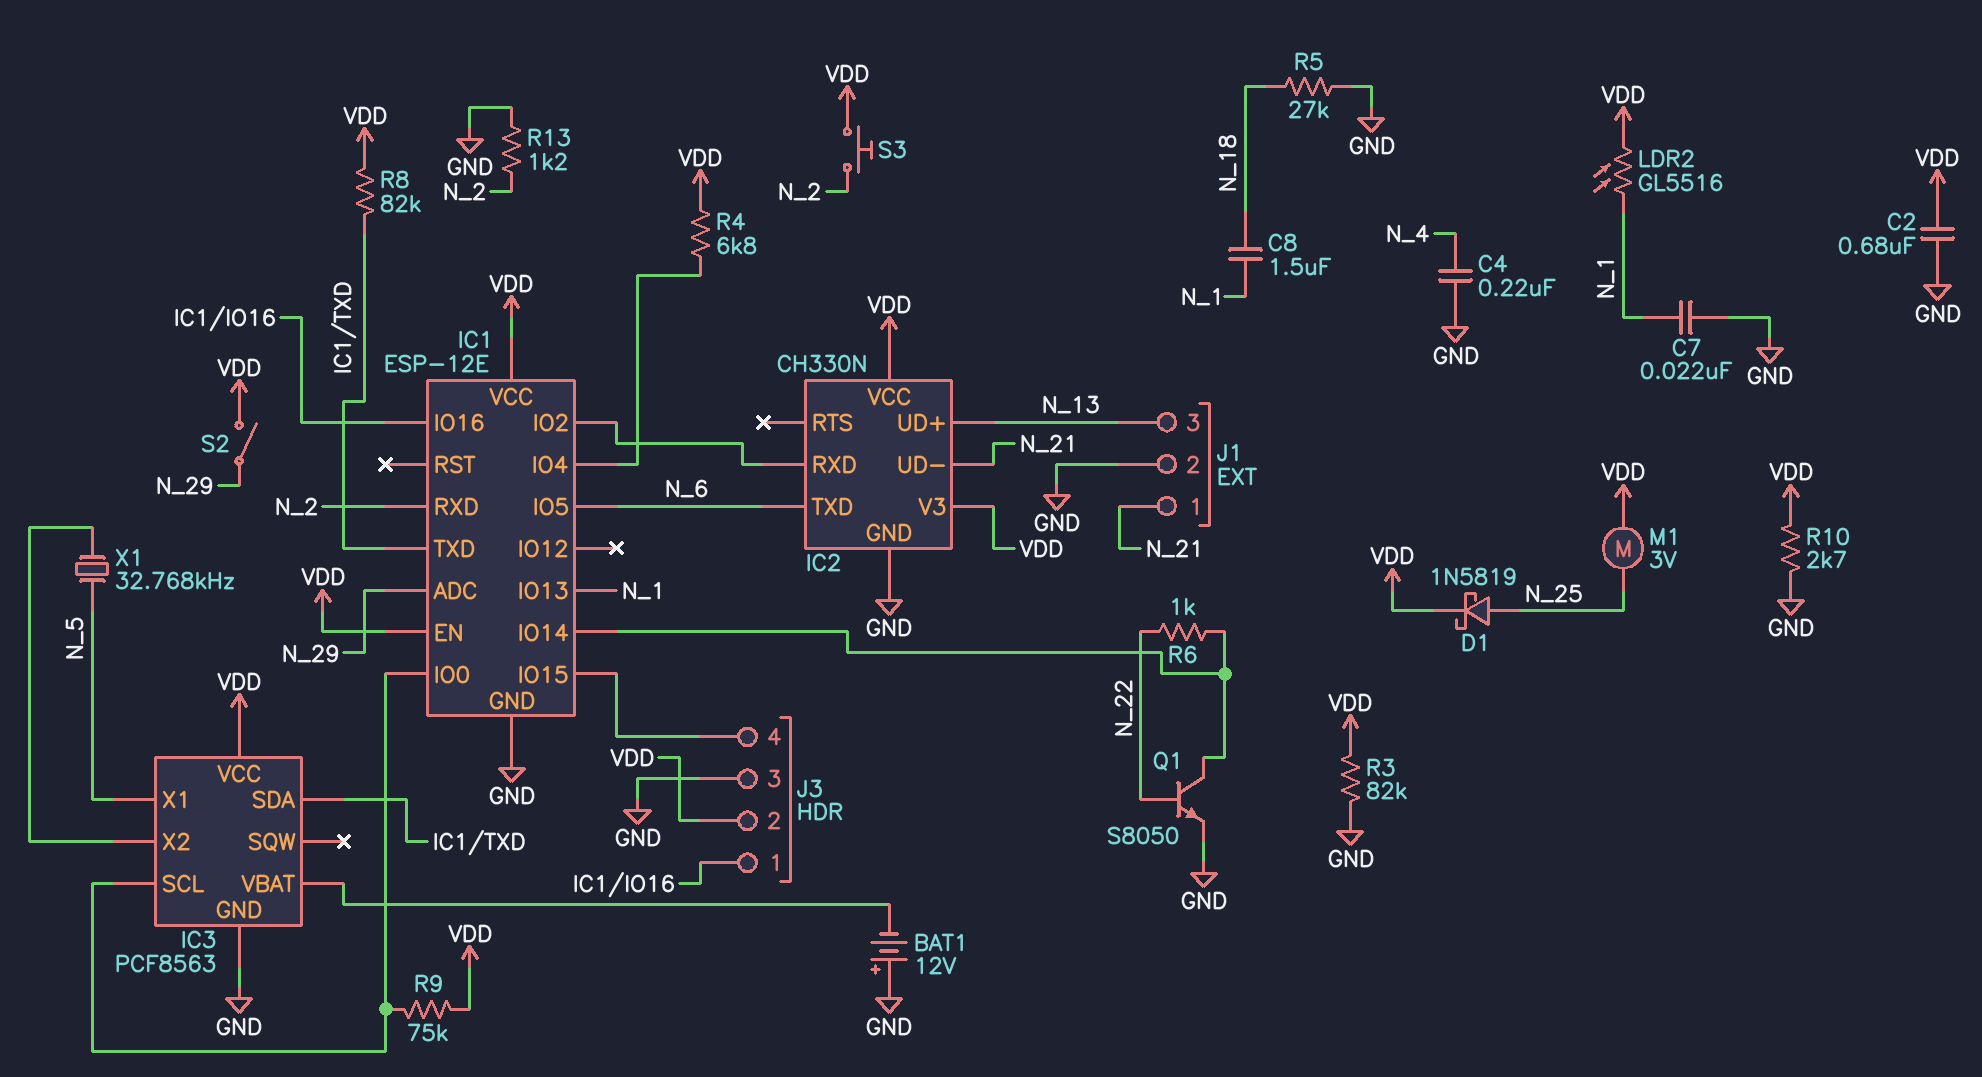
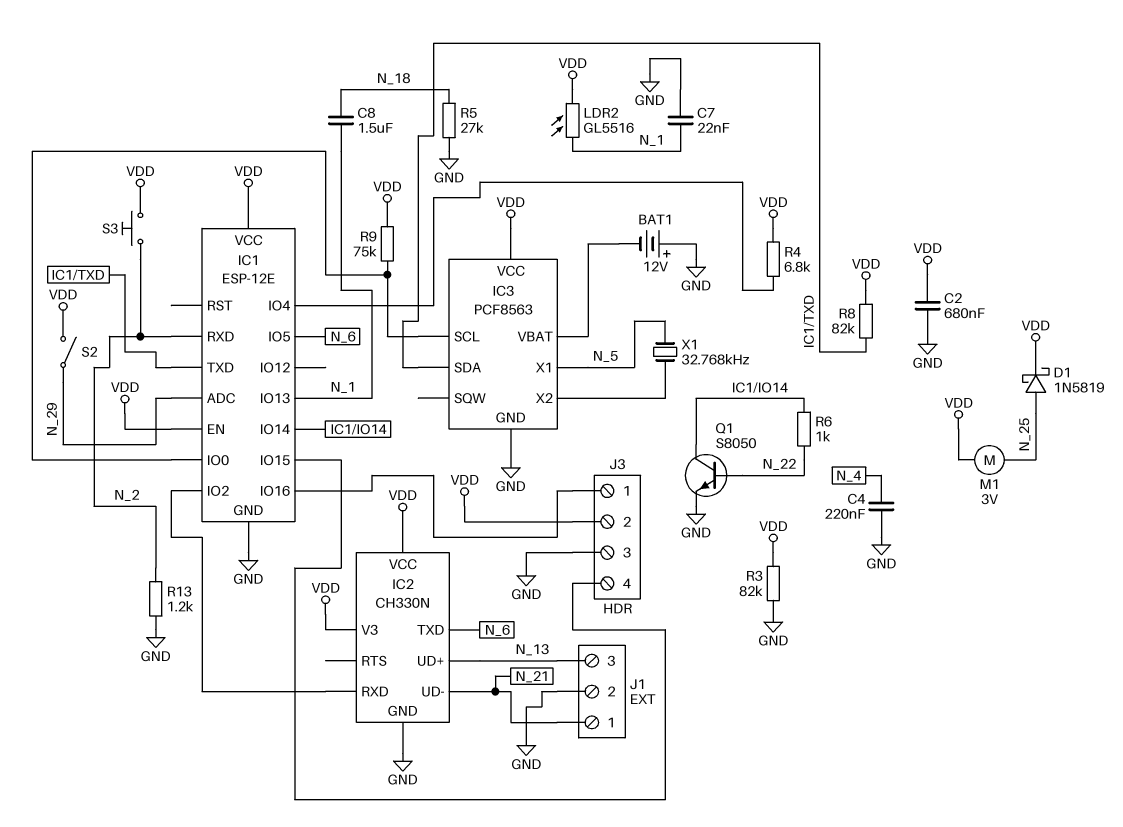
R10: 2.7k (GND, VDD) -> none

